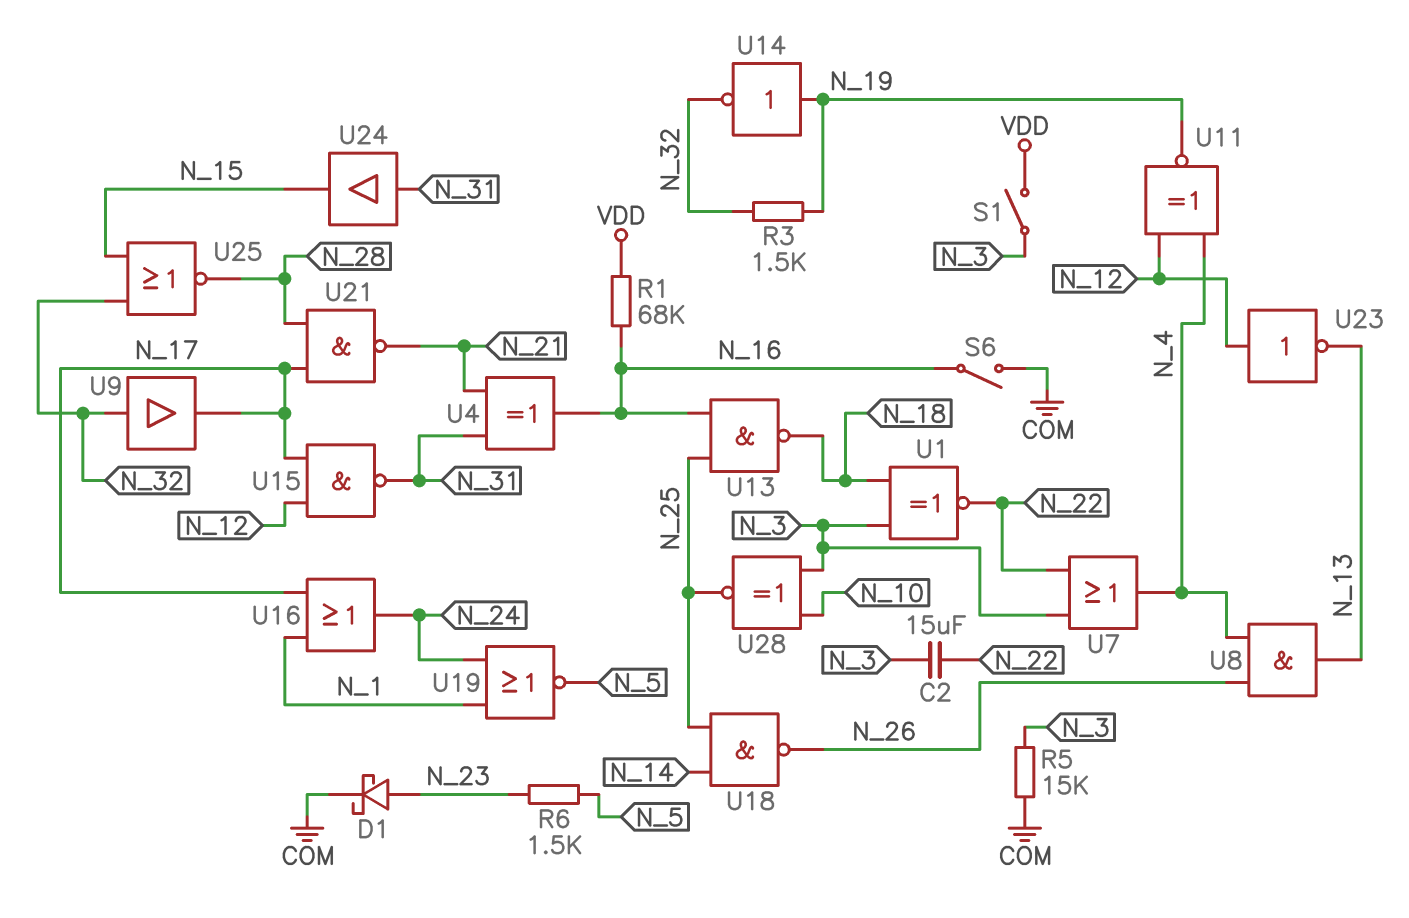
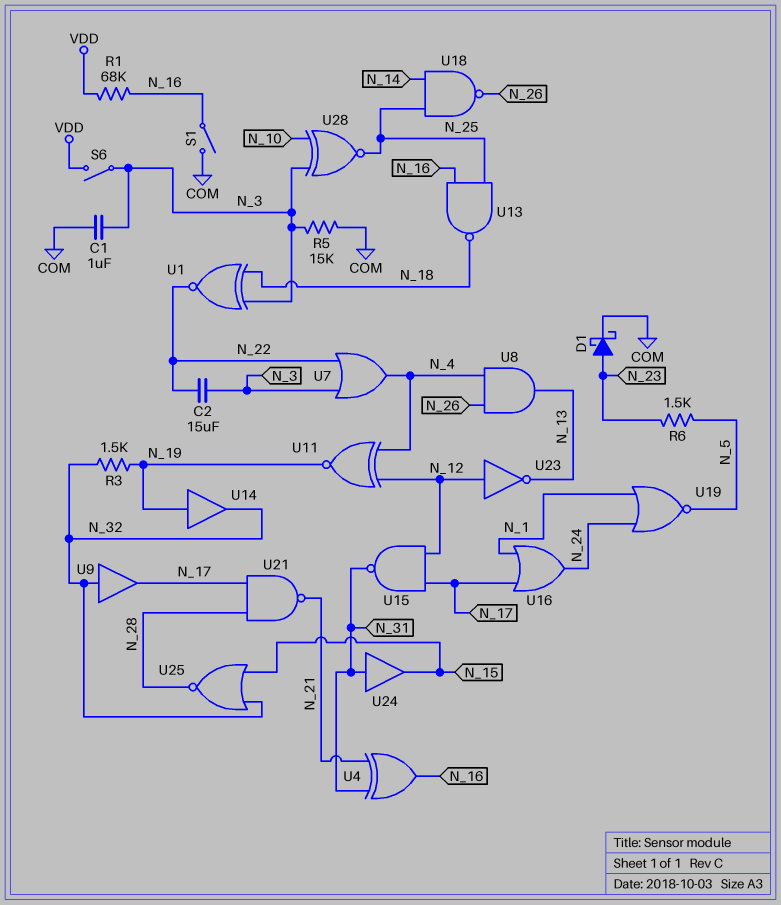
C1: none -> 1uF (COM, N_3)
S1: switch (N_3, VDD) -> switch (COM, N_16)
S6: switch (COM, N_16) -> switch (N_3, VDD)
U14: NOT (in N_19, out N_32) -> buffer (in N_19, out N_32)

